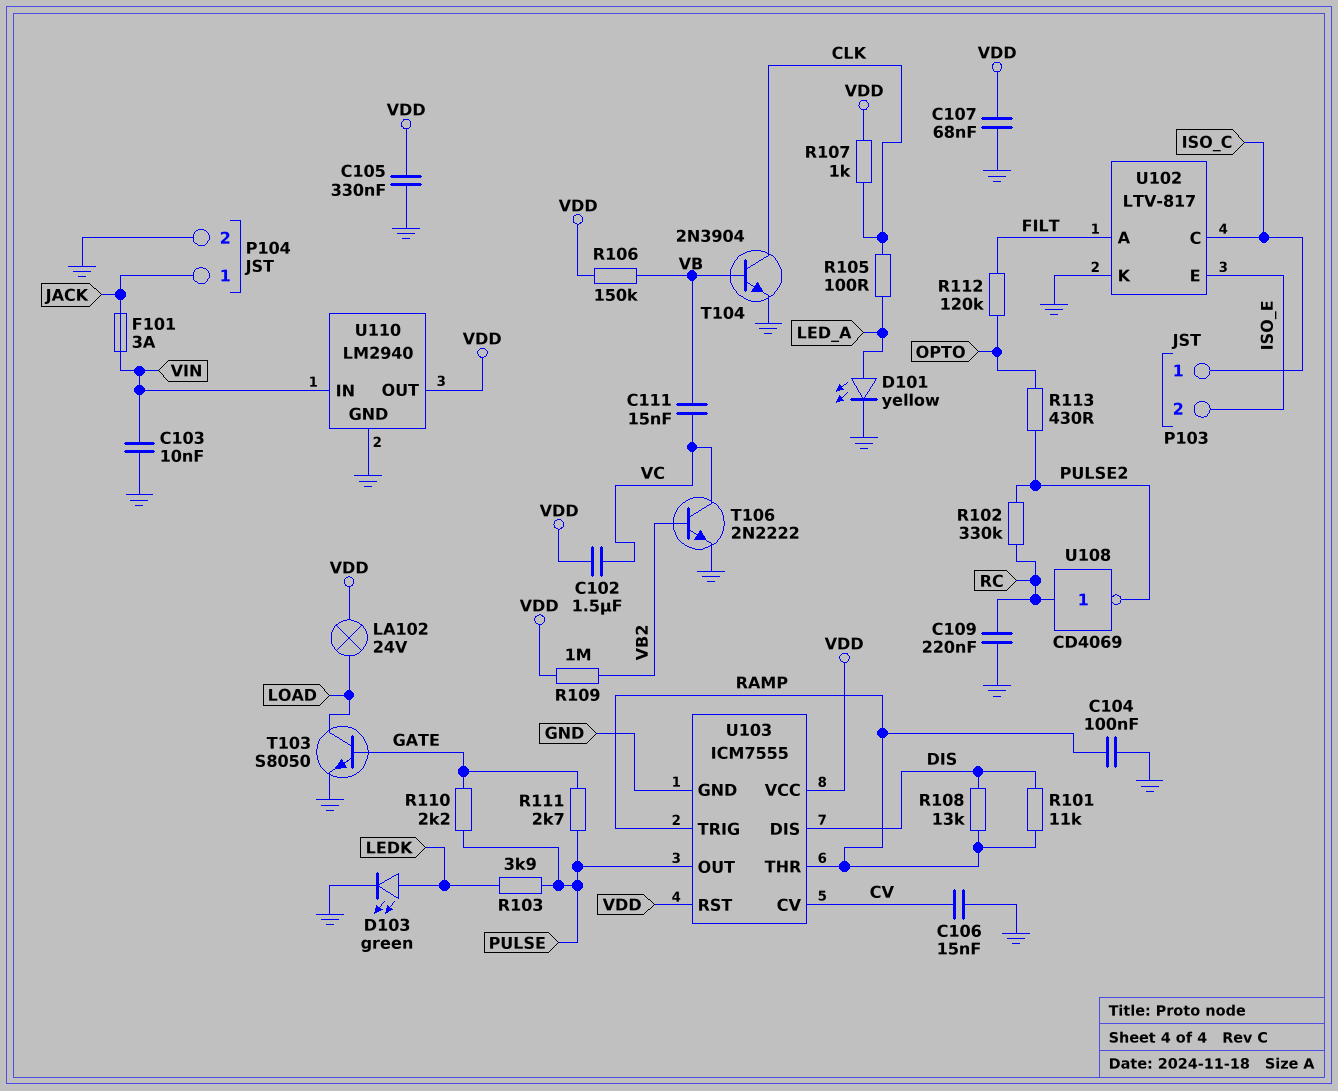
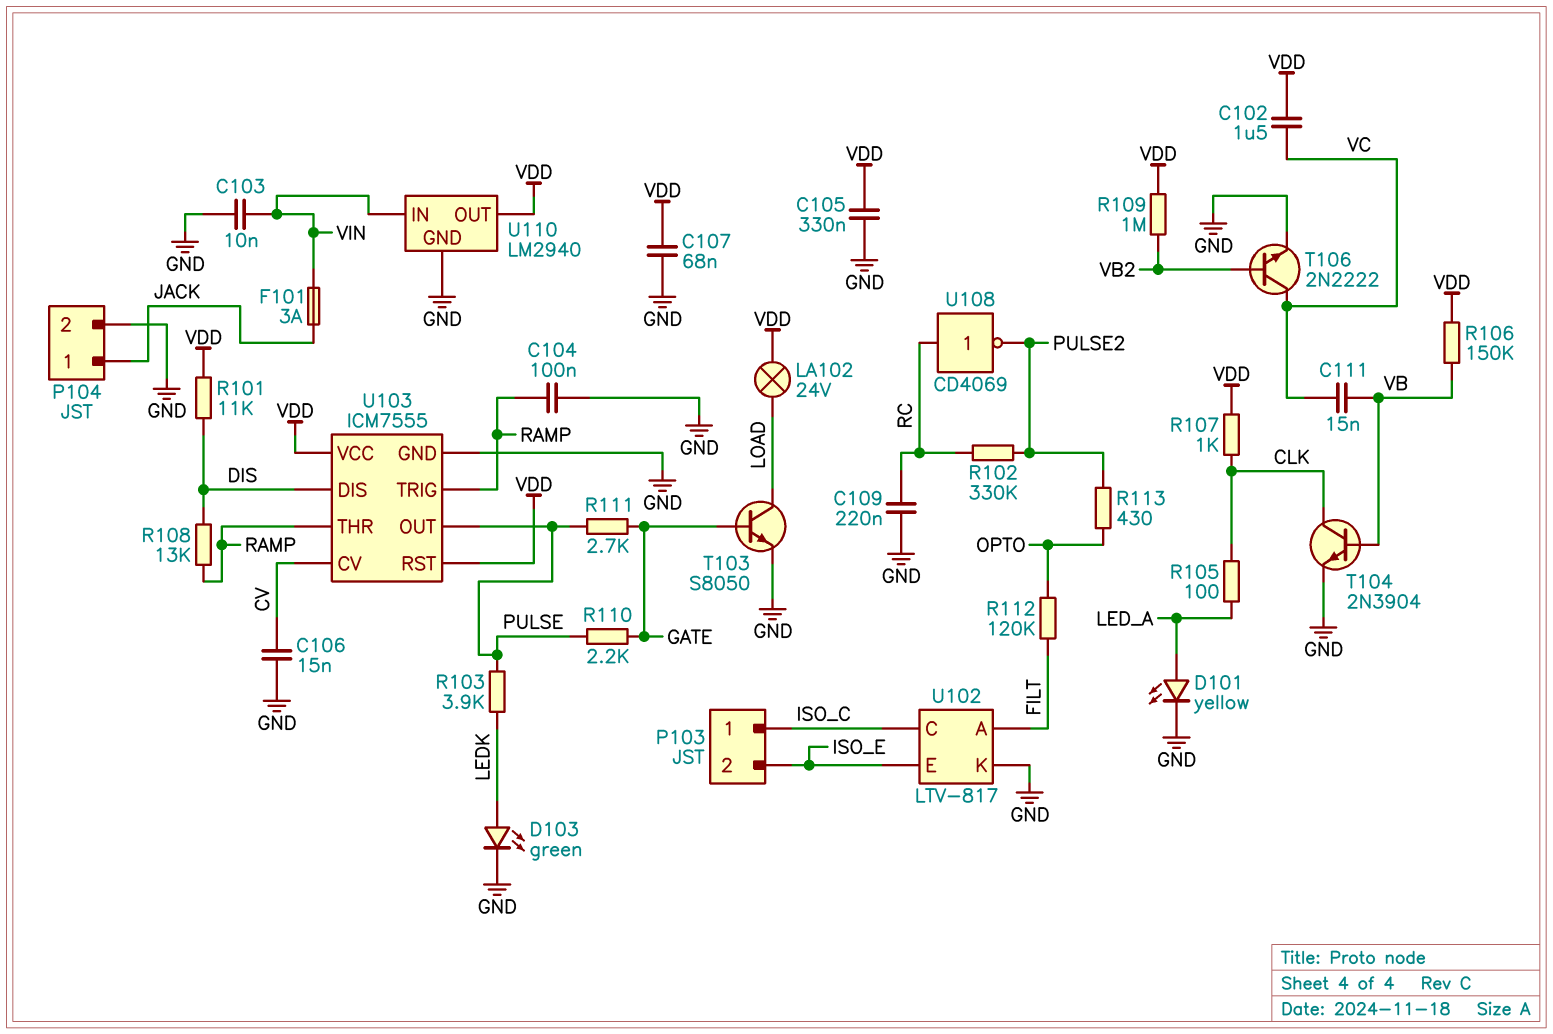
R101: 11k (DIS, RAMP) -> 11k (DIS, VDD)

